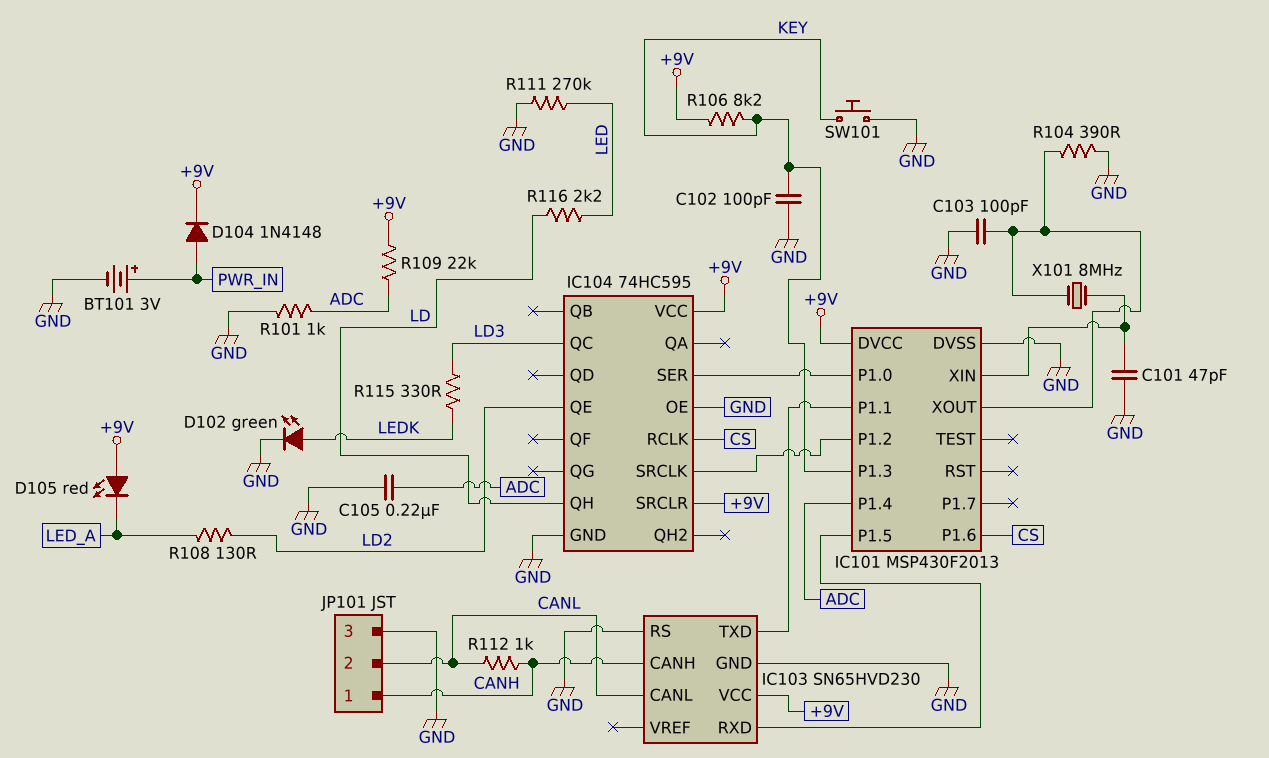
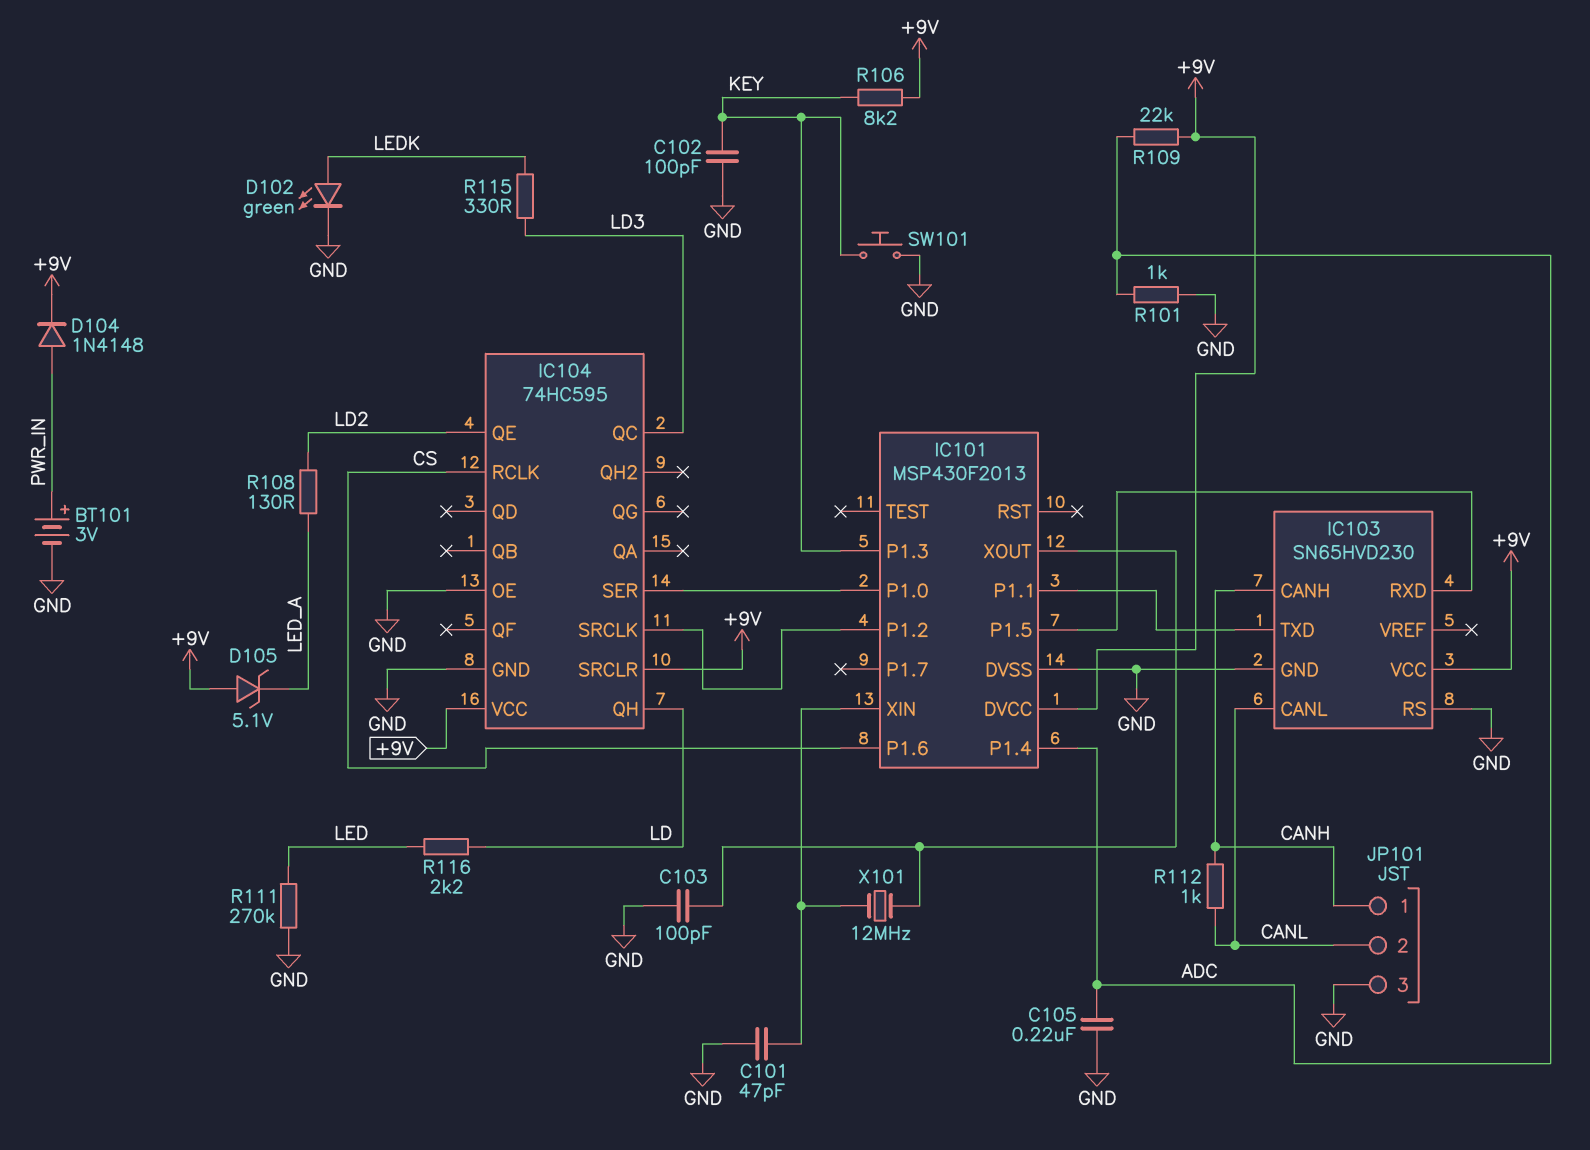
D105: LED red (A +9V, K LED_A) -> zener 5.1V (A +9V, K LED_A)
R104: 390 (GND, IC101/XOUT) -> none
X101: 8MHz (IC101/XIN, IC101/XOUT) -> 12MHz (IC101/XIN, IC101/XOUT)

